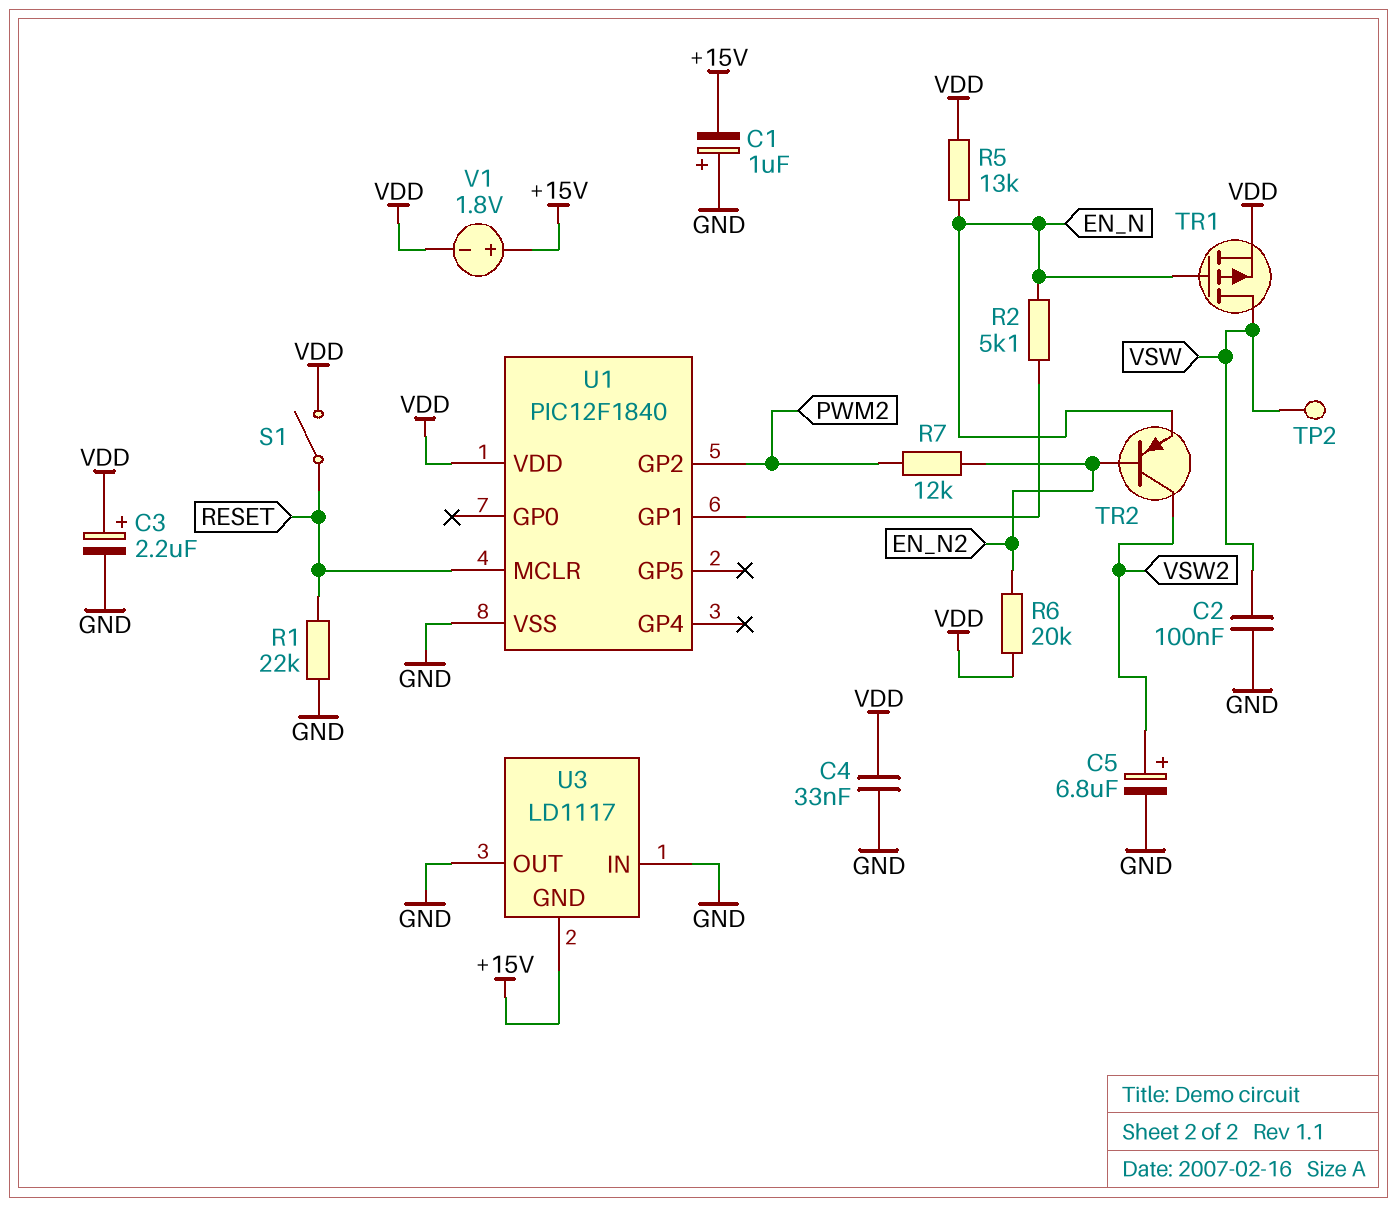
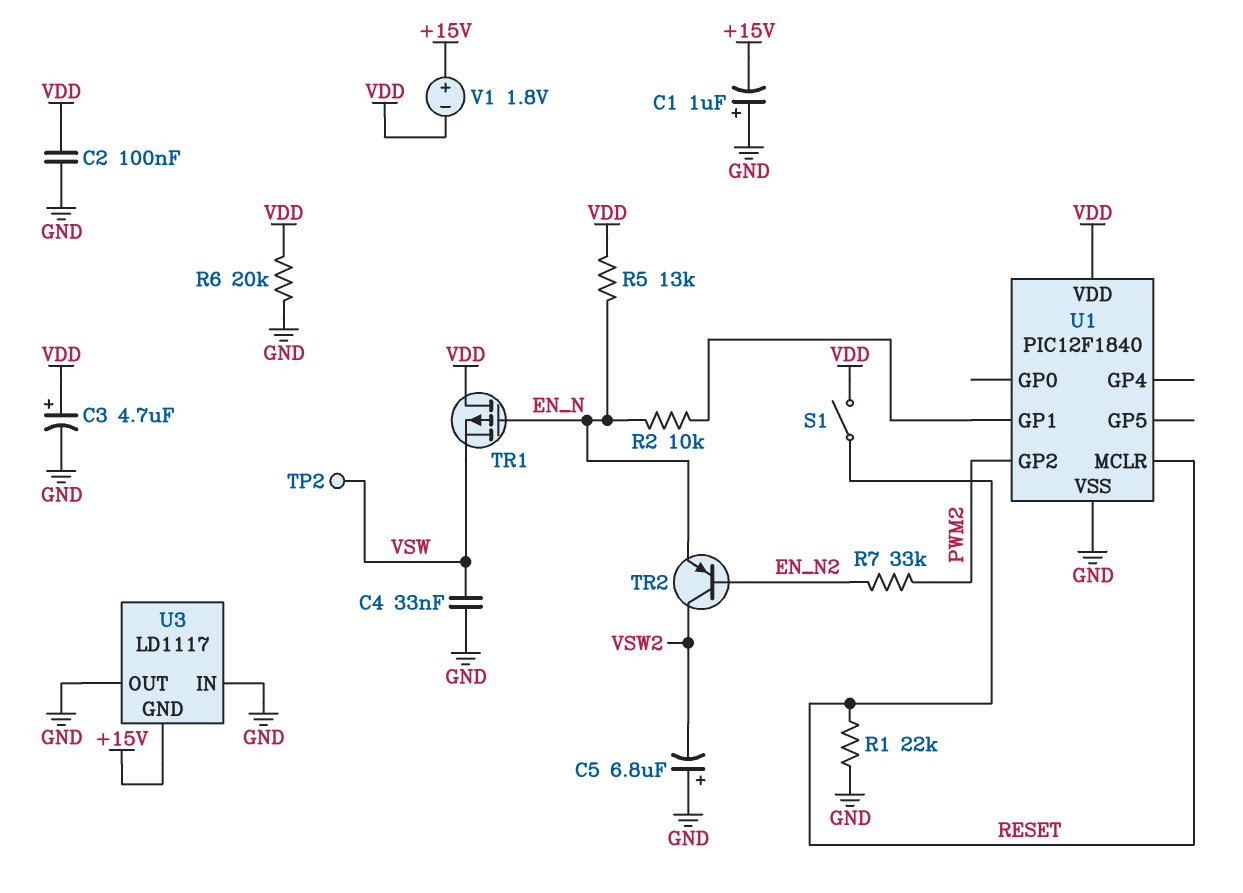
C2: 100nF (GND, VSW) -> 100nF (GND, VDD)
C3: 2.2uF (plus VDD, minus GND) -> 4.7uF (plus VDD, minus GND)
C4: 33nF (GND, VDD) -> 33nF (GND, VSW)
C5: 6.8uF (plus VSW2, minus GND) -> 6.8uF (plus GND, minus VSW2)
R2: 5.1k (EN_N, U1/GP1) -> 10k (EN_N, U1/GP1)
R6: 20k (EN_N2, VDD) -> 20k (GND, VDD)
R7: 12k (EN_N2, PWM2) -> 33k (EN_N2, PWM2)
TR1: PMOS (G EN_N, D VSW, S VDD) -> PMOS (G EN_N, D VDD, S VSW)

